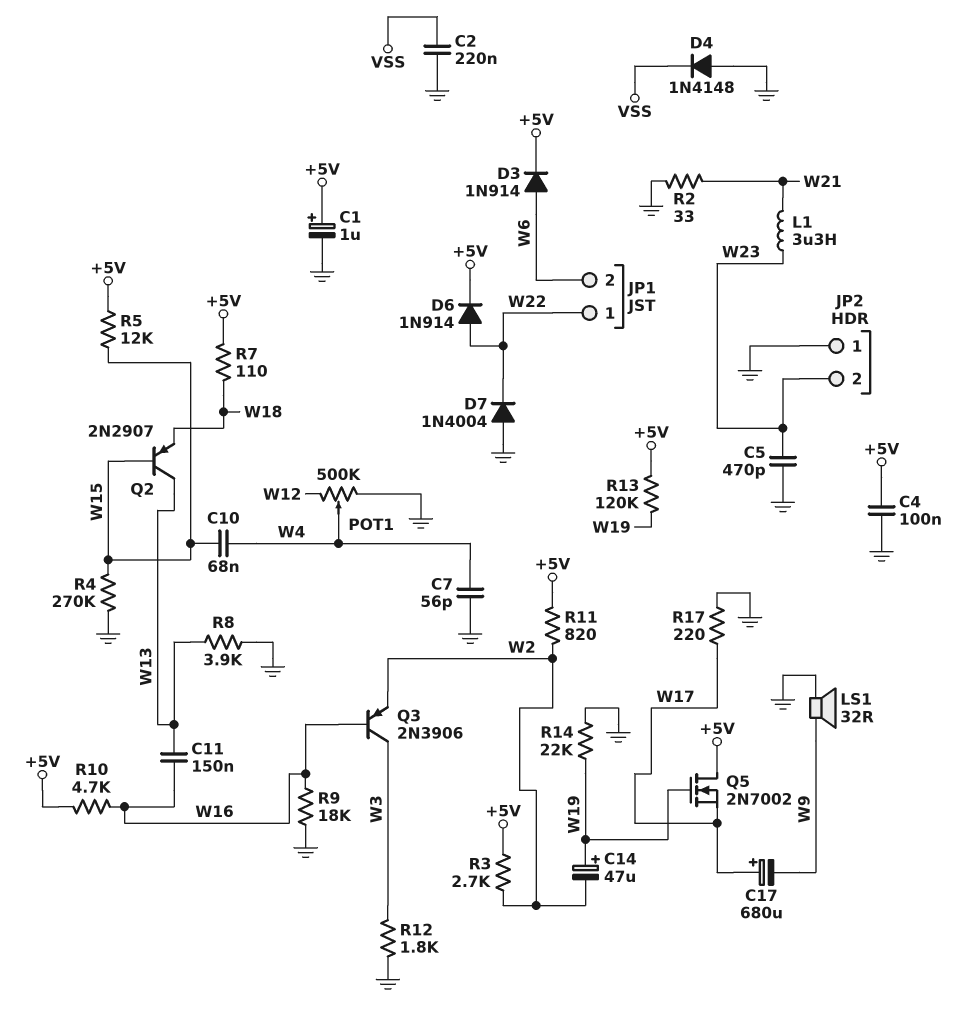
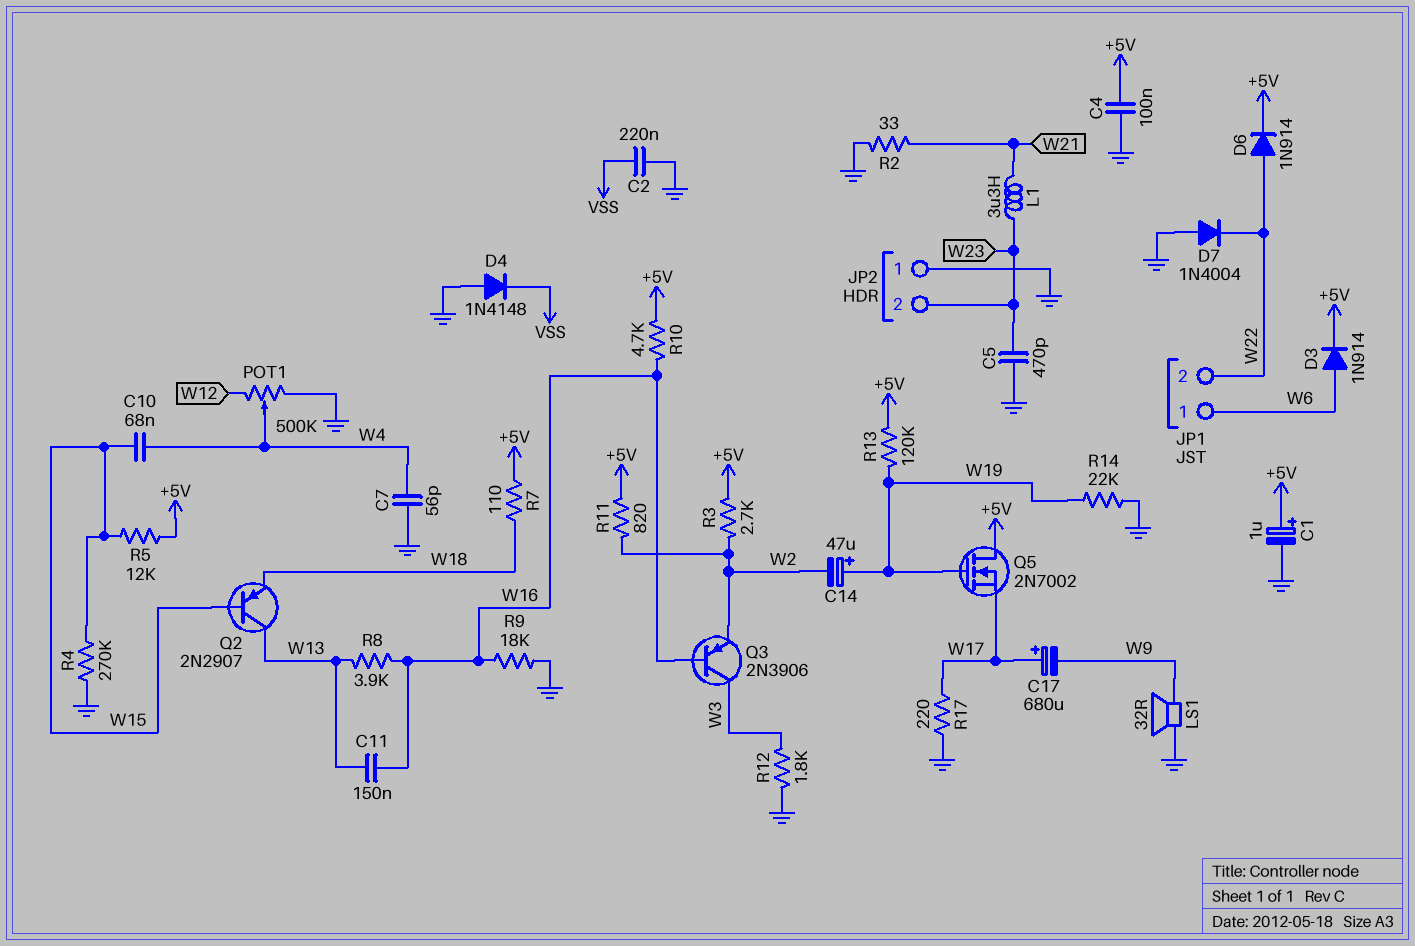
JP1 pin 1: W22 -> W6
JP1 pin 2: W6 -> W22
R8: 3.9k (GND, W13) -> 3.9k (W13, W16)

